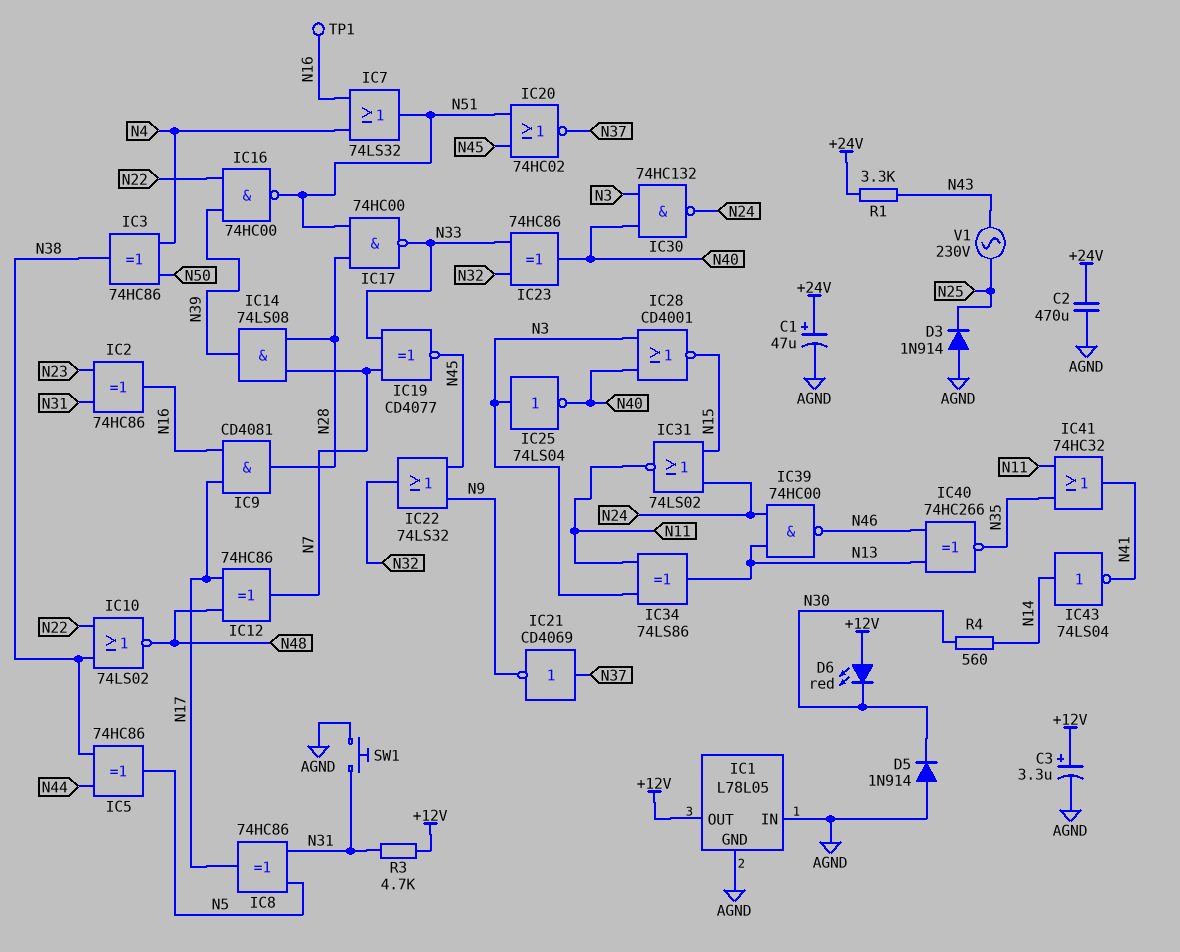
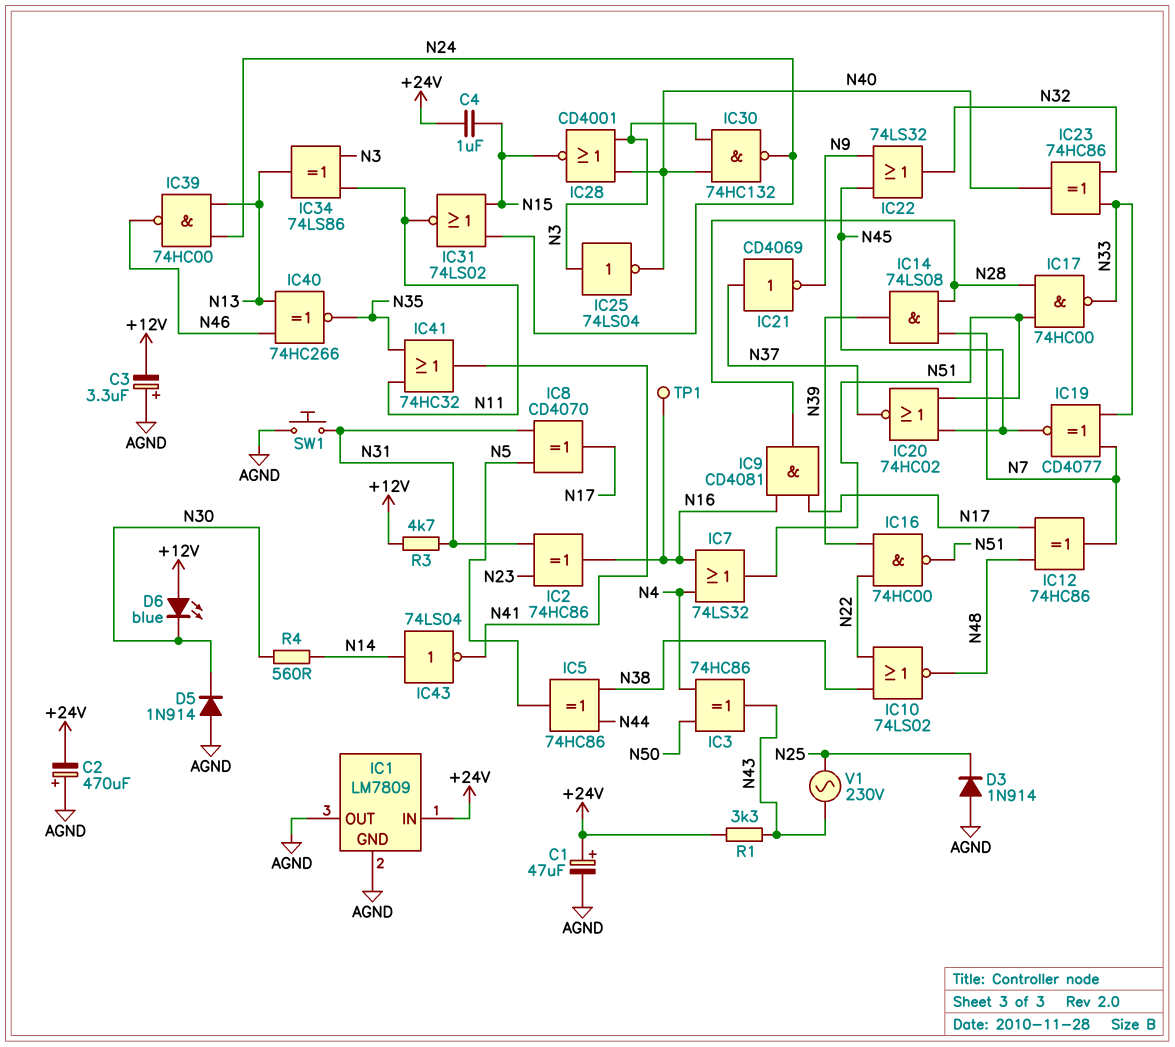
C2: 470uF (+24V, AGND) -> 470uF (plus AGND, minus +24V)
C3: 3.3uF (plus +12V, minus AGND) -> 3.3uF (plus AGND, minus +12V)
C4: none -> 1uF (+24V, N15)
D6: LED red (A +12V, K N30) -> LED blue (A +12V, K N30)
IC1: L78L05 -> LM7809
IC1 pin IN: AGND -> +24V
IC1 pin OUT: +12V -> AGND
IC3: XOR 74HC86 (in N4, in N50, out N38) -> XOR 74HC86 (in N4, in N50, out N43)
IC8: XOR 74HC86 (in N5, in N31, out N17) -> XOR CD4070 (in N5, in N31, out N17)

